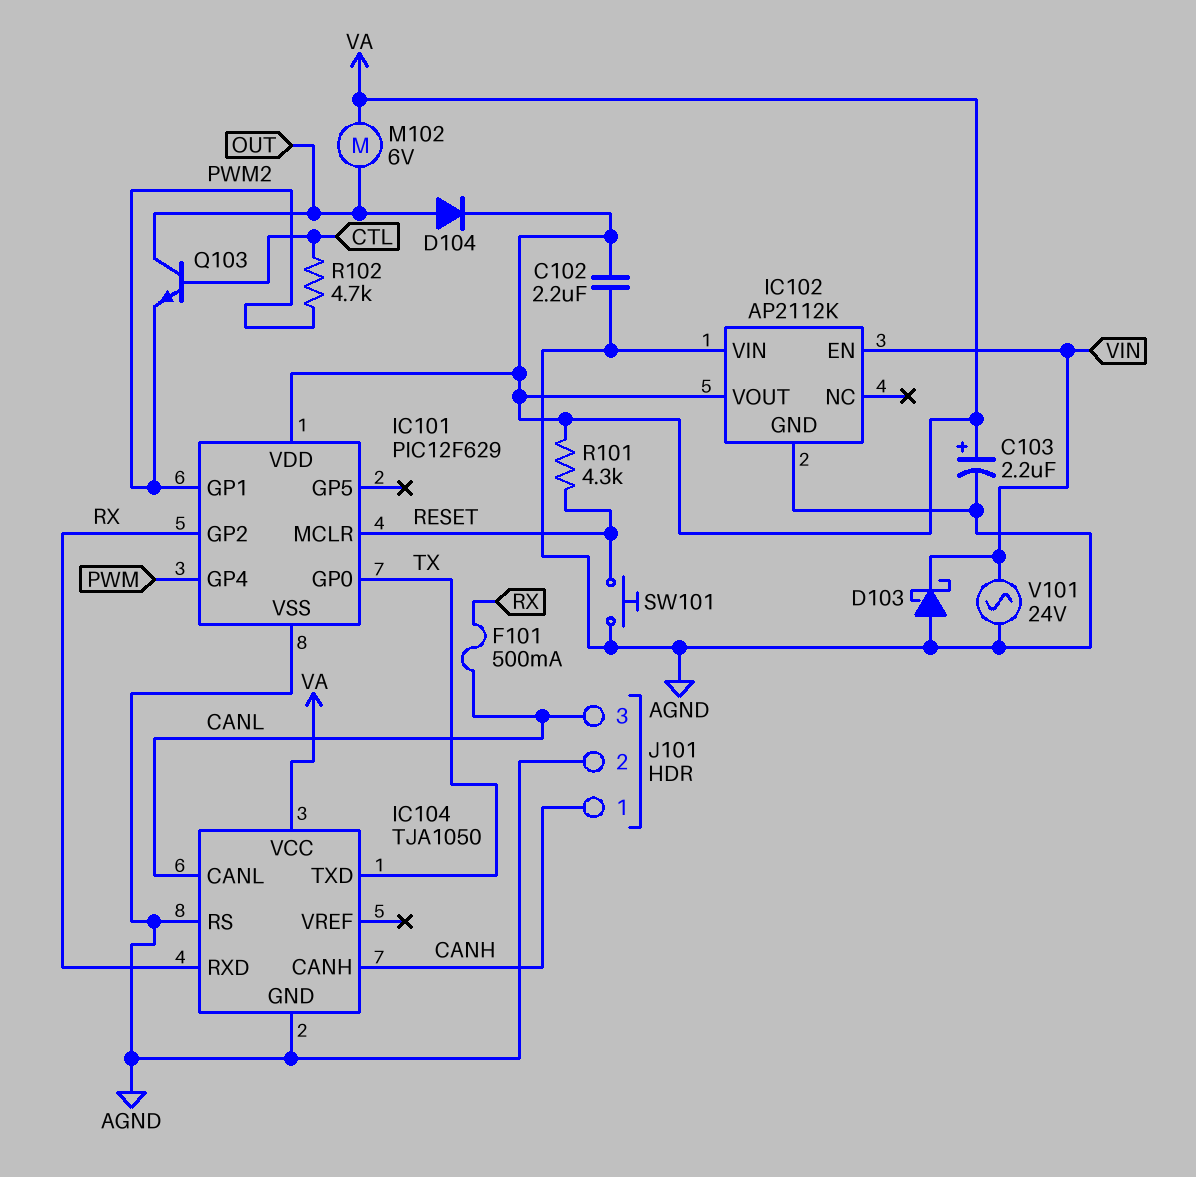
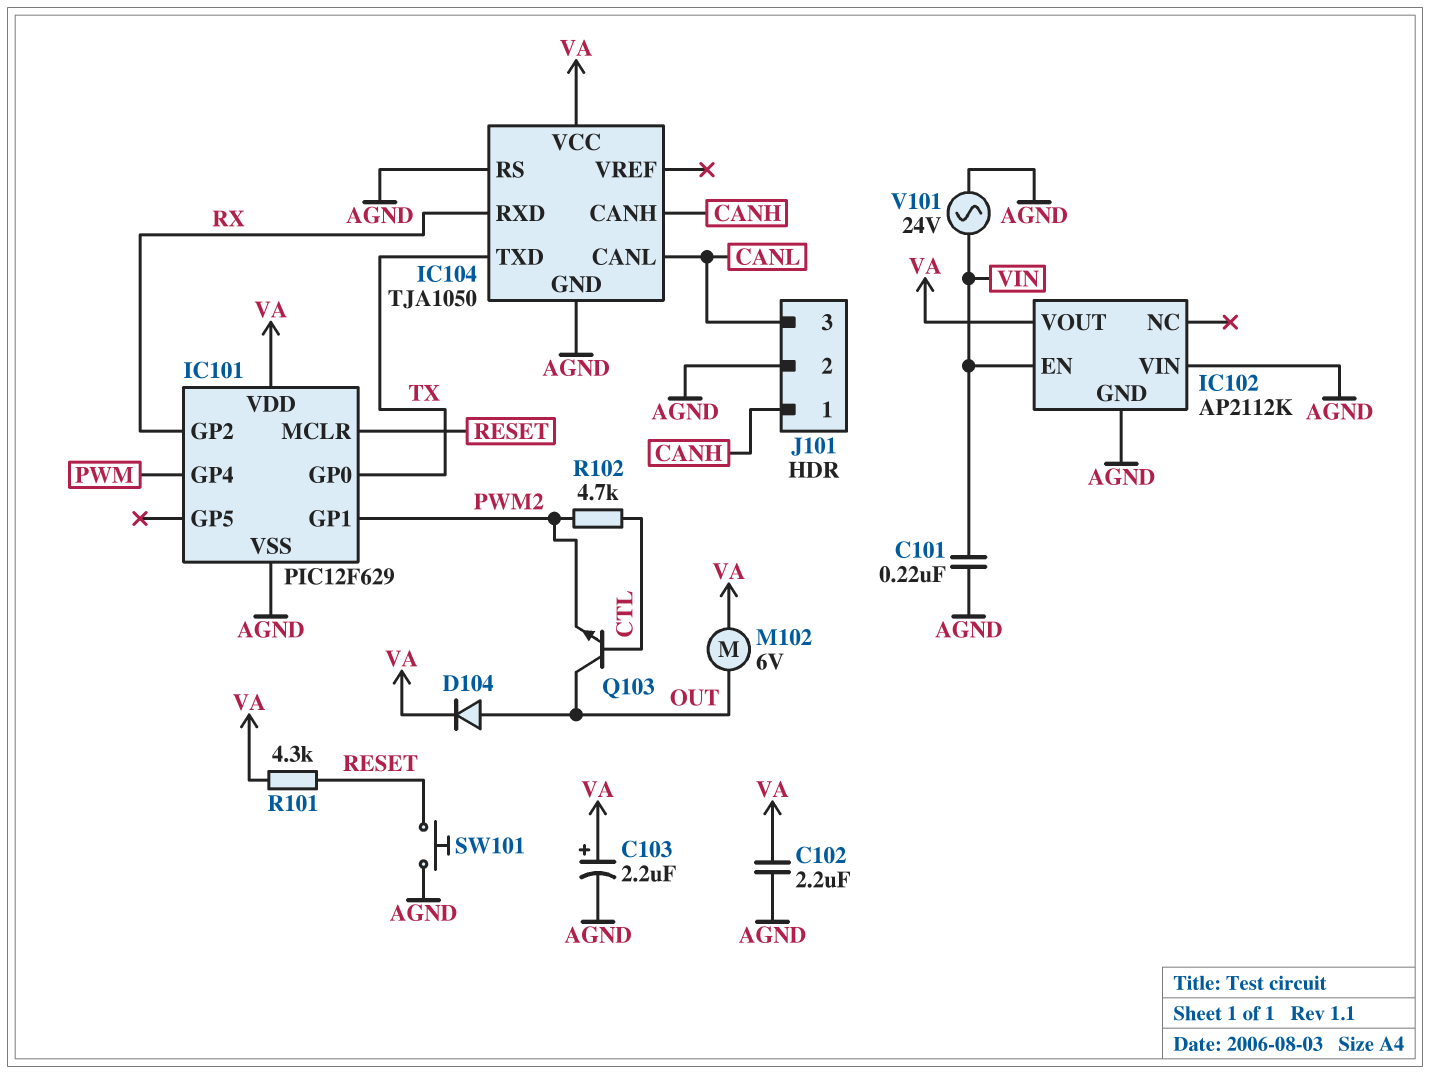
C101: none -> 220nF (AGND, VIN)
D103: schottky (A AGND, K VIN) -> none
F101: 500mA (CANL, RX) -> none

